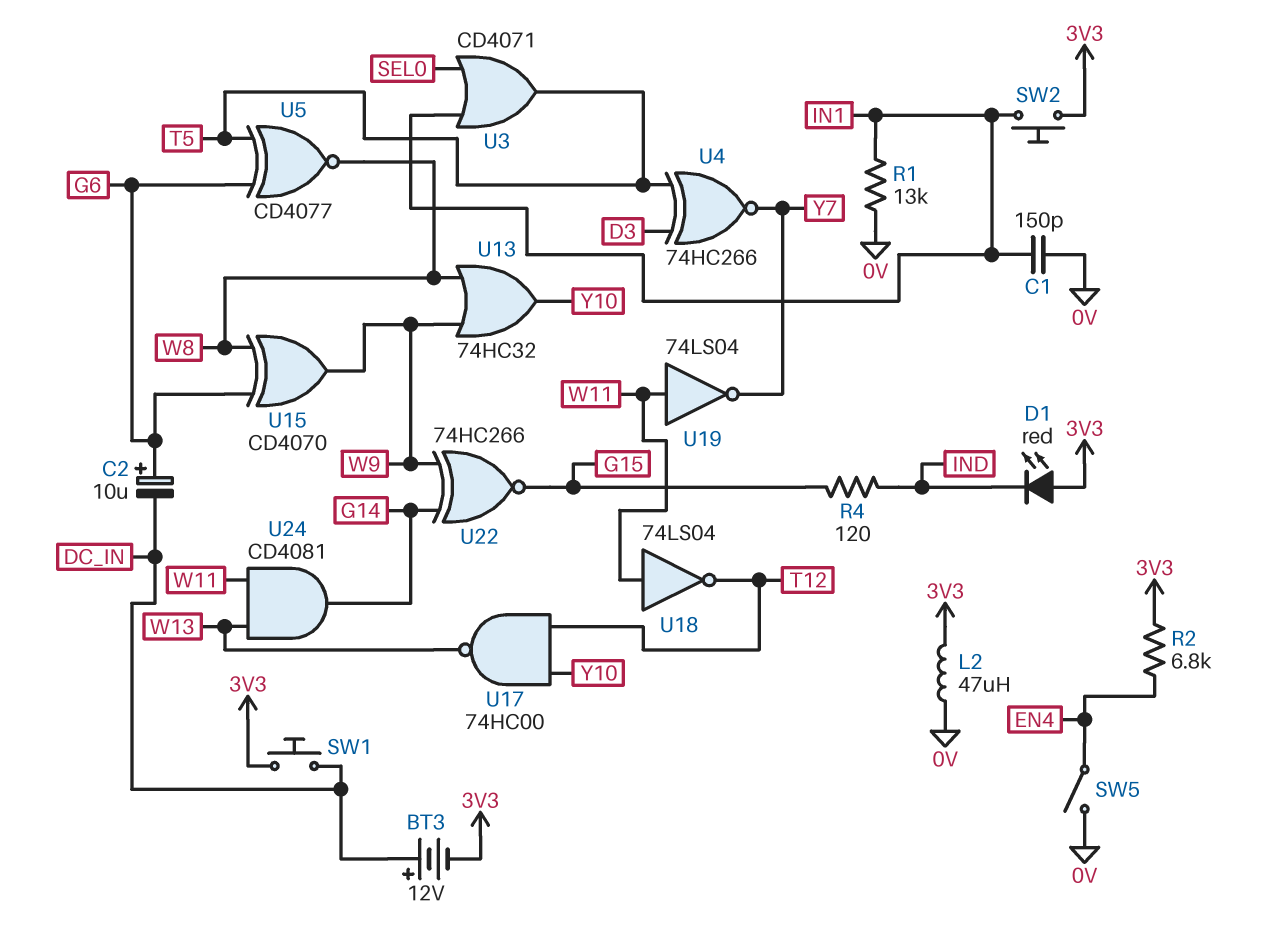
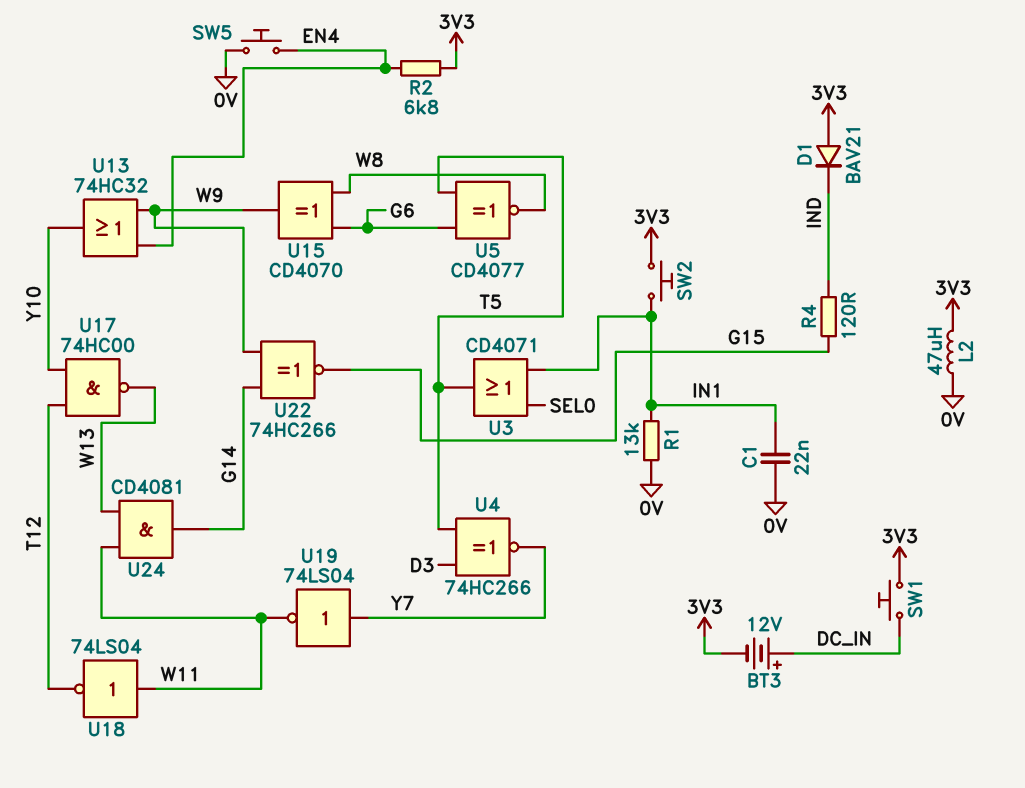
C1: 150pF (0V, IN1) -> 22nF (0V, IN1)
C2: 10uF (plus G6, minus DC_IN) -> none
D1: LED red (A 3V3, K IND) -> diode BAV21 (A 3V3, K IND)
SW5: switch (0V, EN4) -> button (0V, EN4)
U13: OR 74HC32 (in W8, in W9, out Y10) -> OR 74HC32 (in EN4, in W9, out Y10)
U19: NOT 74LS04 (in W11, out Y7) -> NOT 74LS04 (in Y7, out W11)

